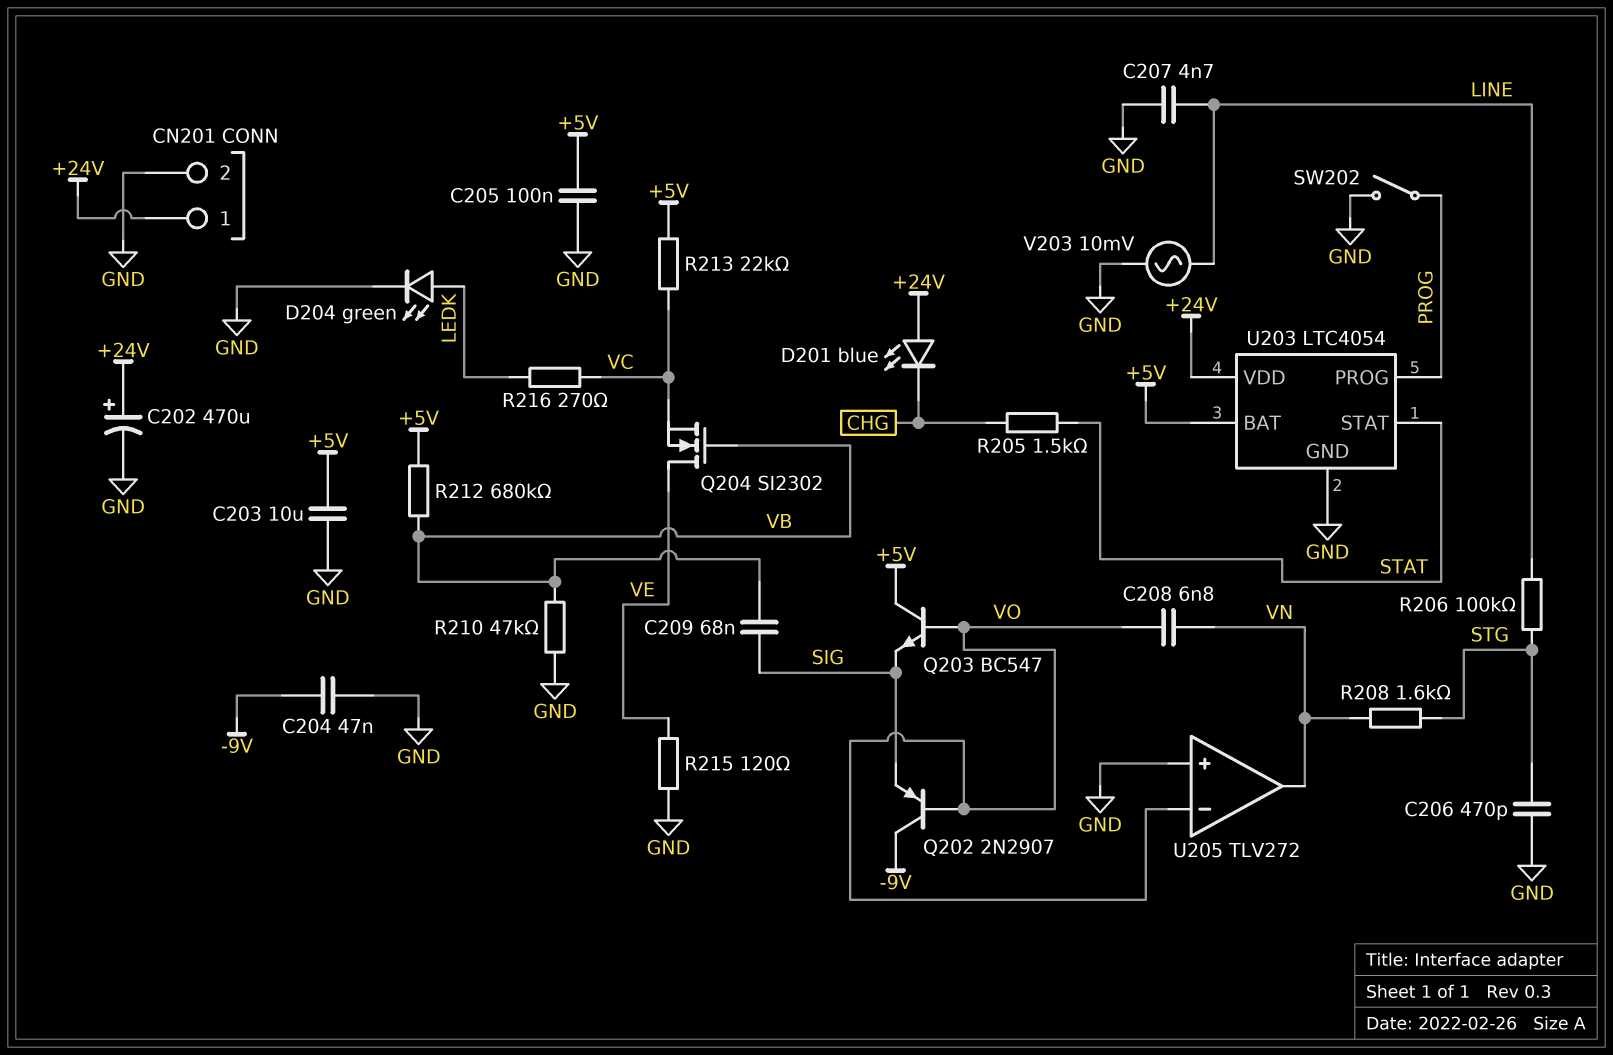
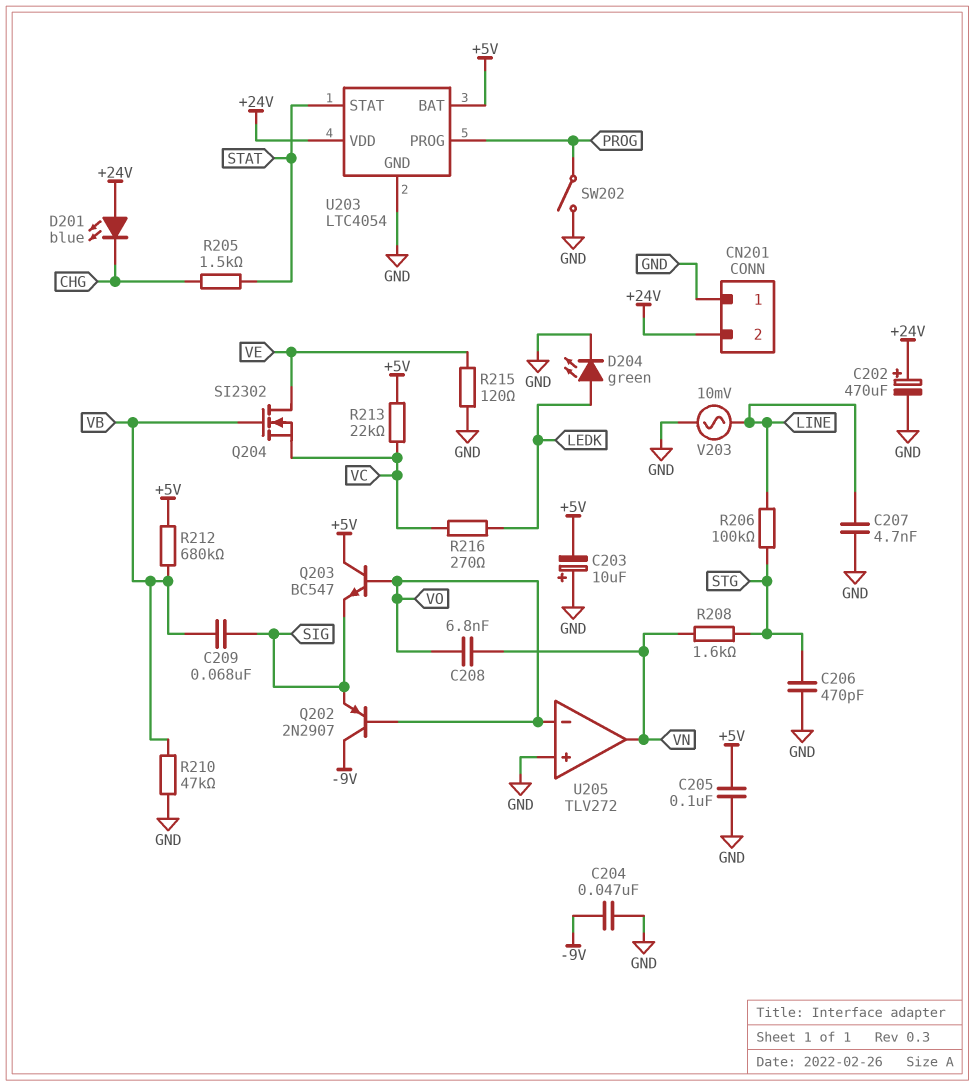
C203: 10uF (+5V, GND) -> 10uF (plus GND, minus +5V)
CN201 pin 1: +24V -> GND
CN201 pin 2: GND -> +24V

